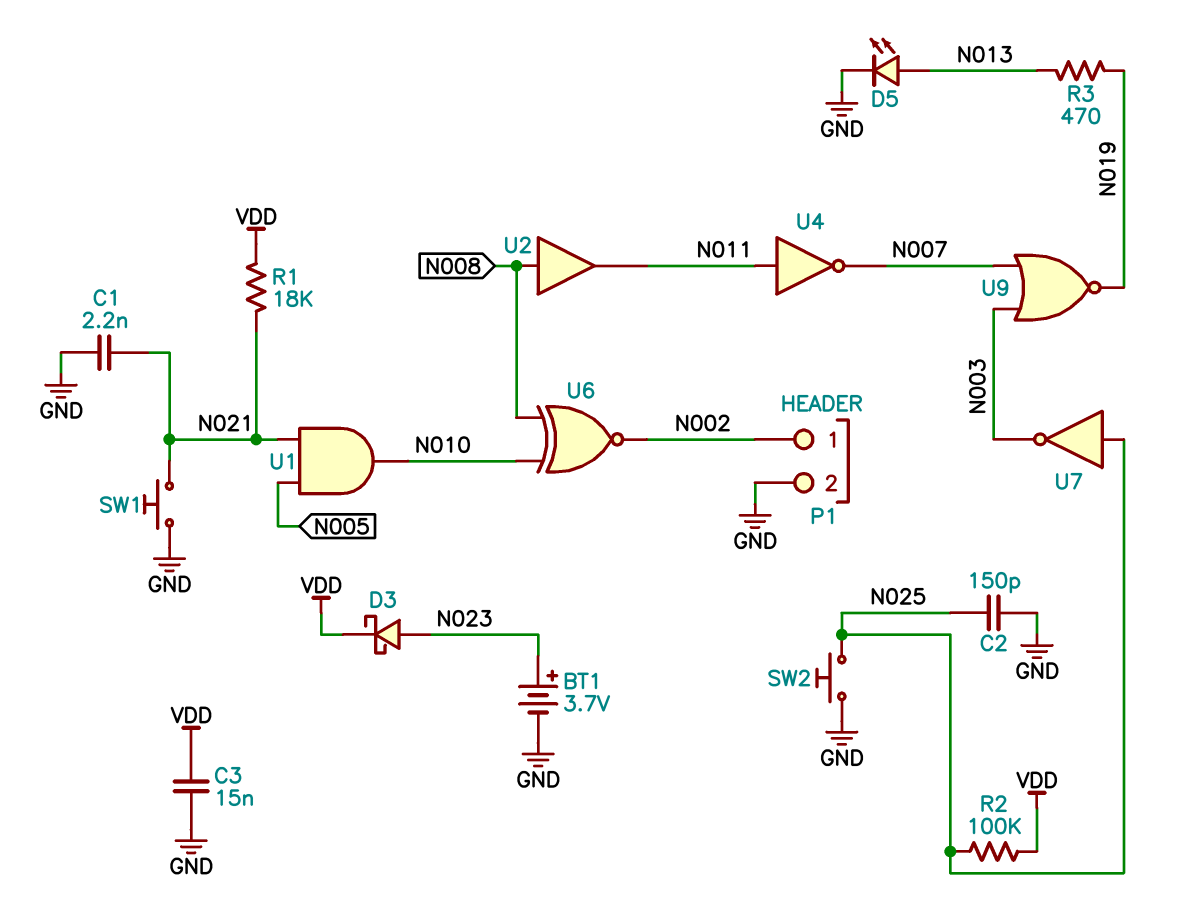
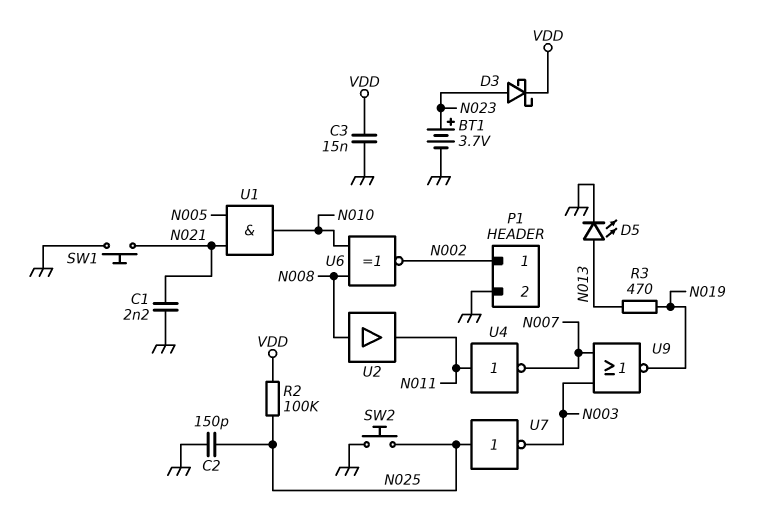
R1: 18k (N021, VDD) -> none

